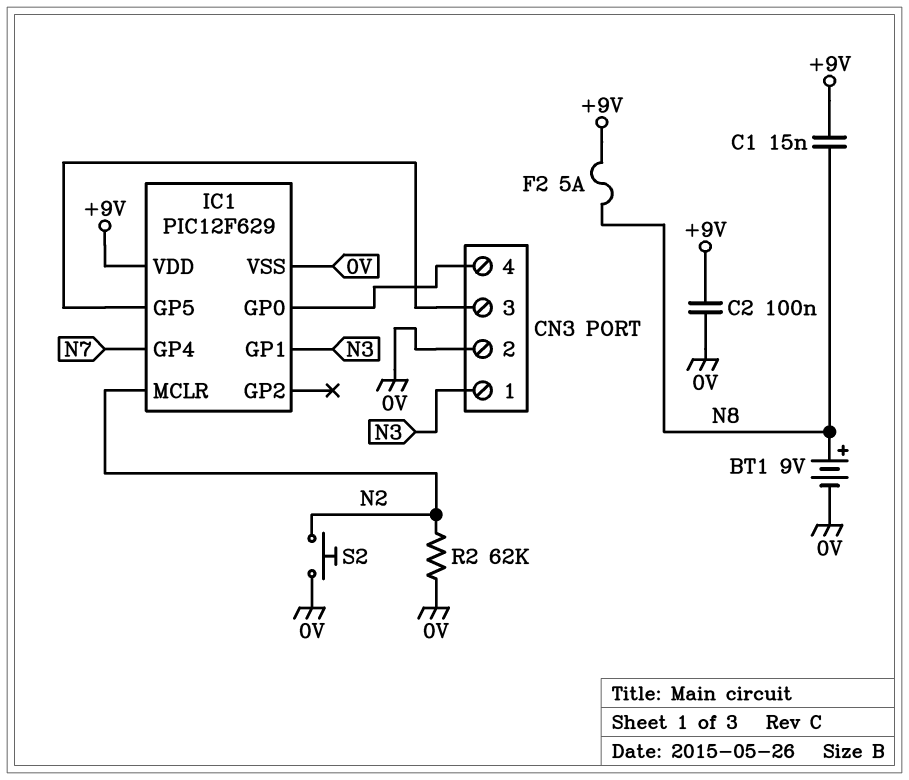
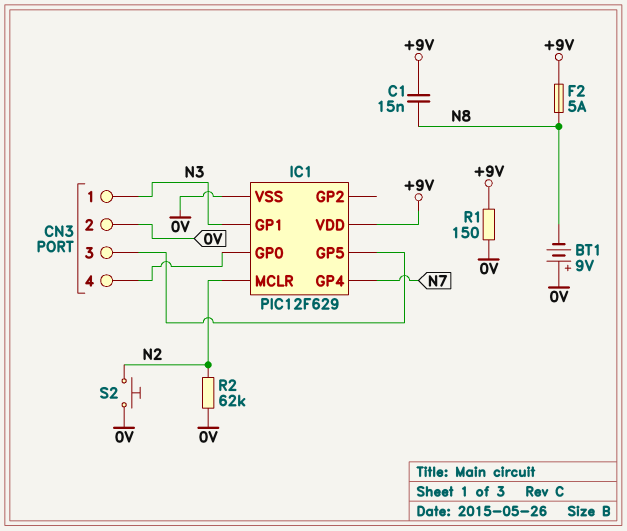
BT1: 9V (plus N8, minus 0V) -> 9V (plus 0V, minus N8)
C2: 100nF (+9V, 0V) -> none
R1: none -> 150 (+9V, 0V)

